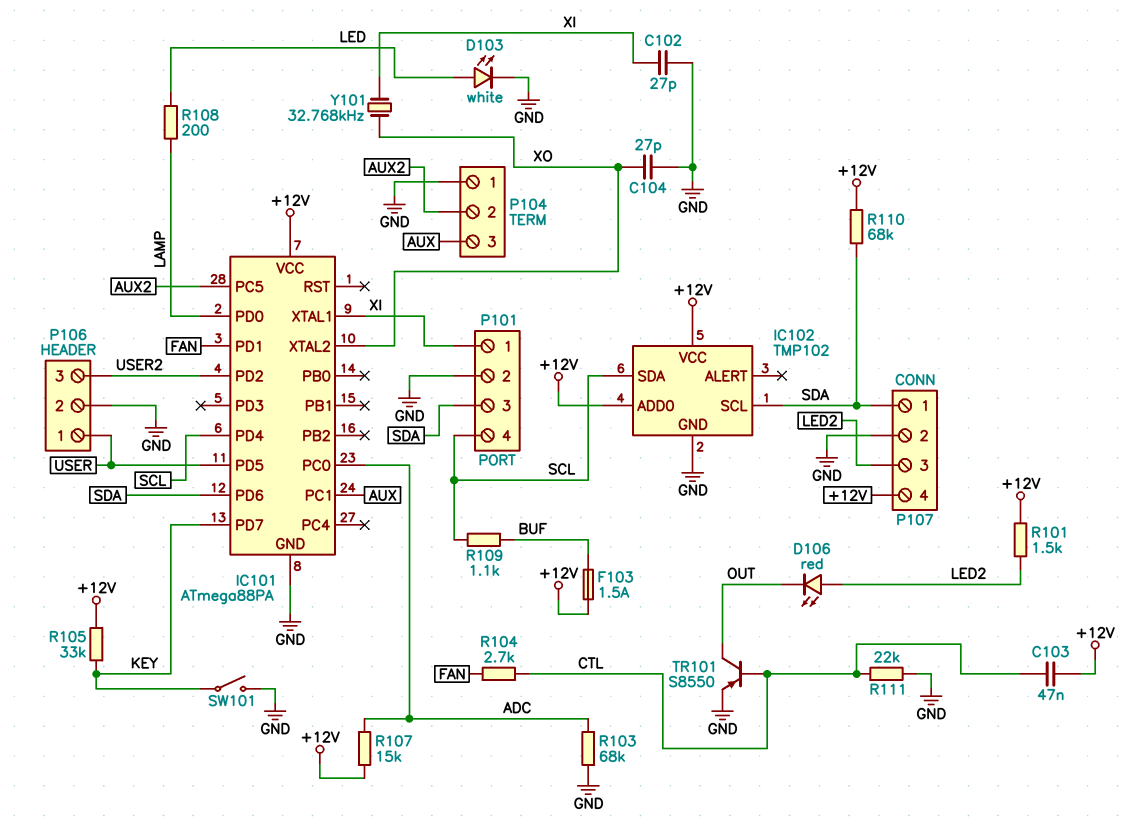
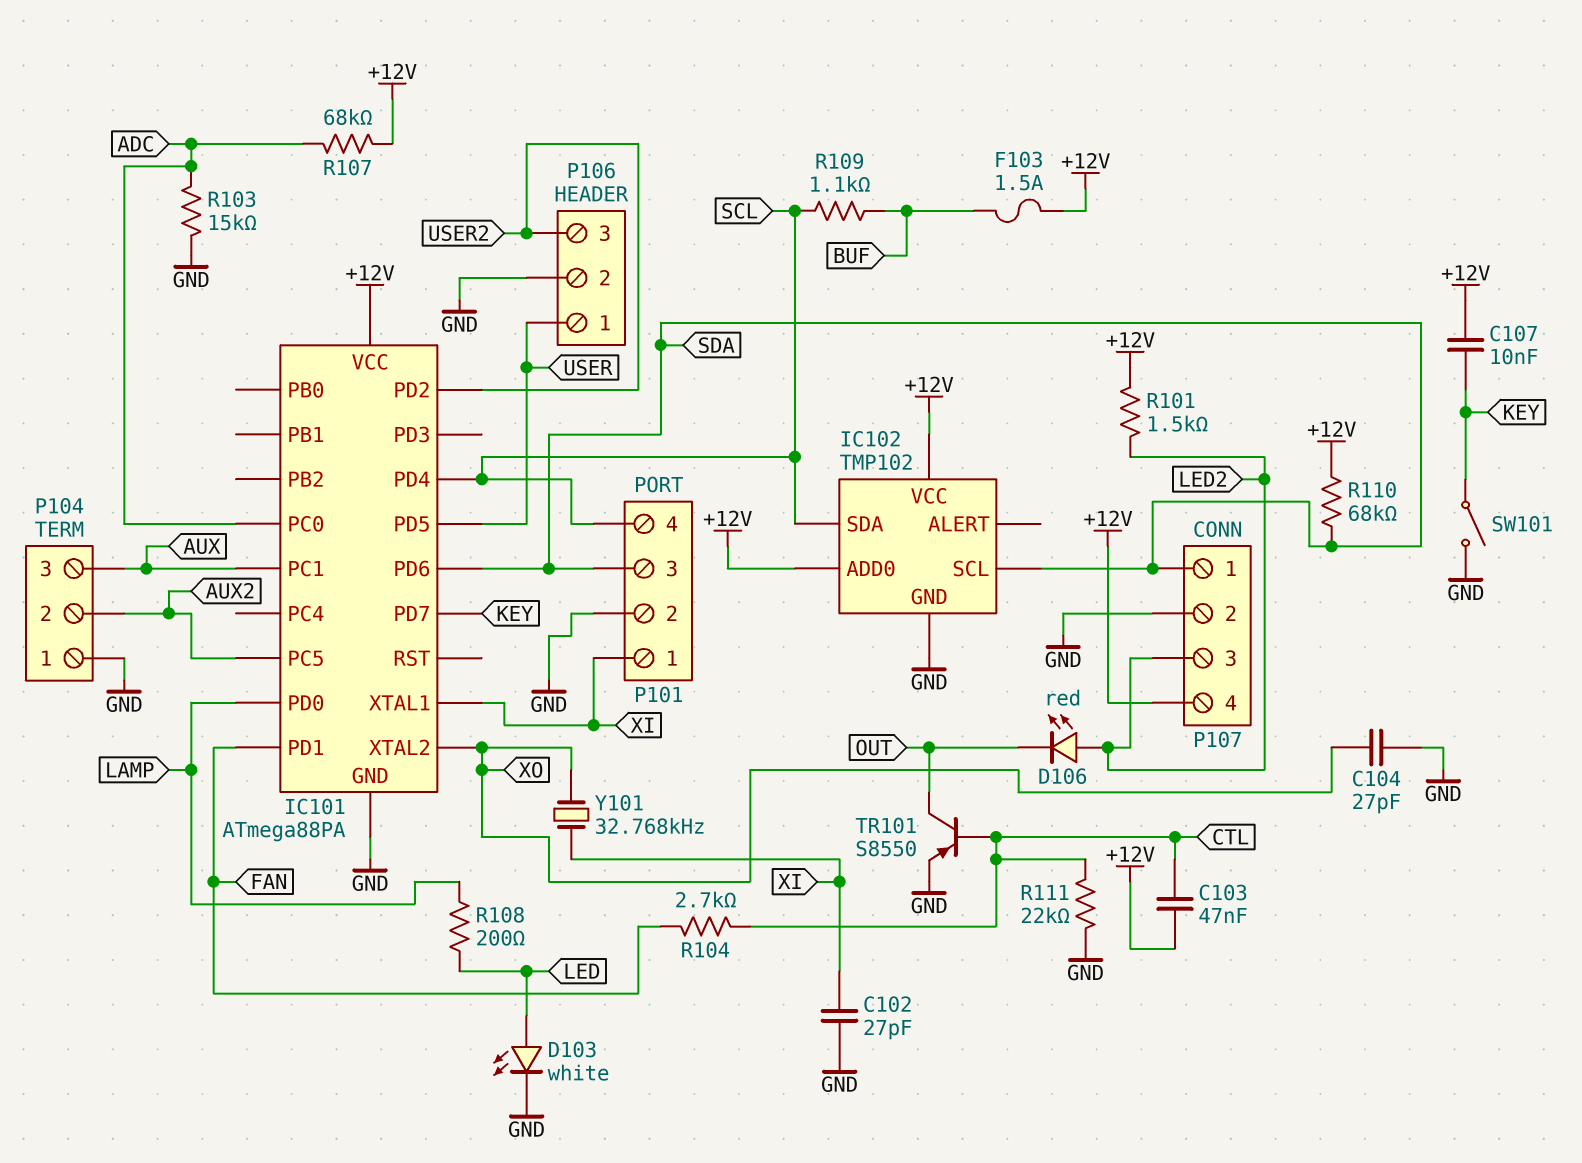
C107: none -> 10nF (+12V, KEY)
R103: 68k (ADC, GND) -> 15k (ADC, GND)
R105: 33k (+12V, KEY) -> none
R107: 15k (+12V, ADC) -> 68k (+12V, ADC)

